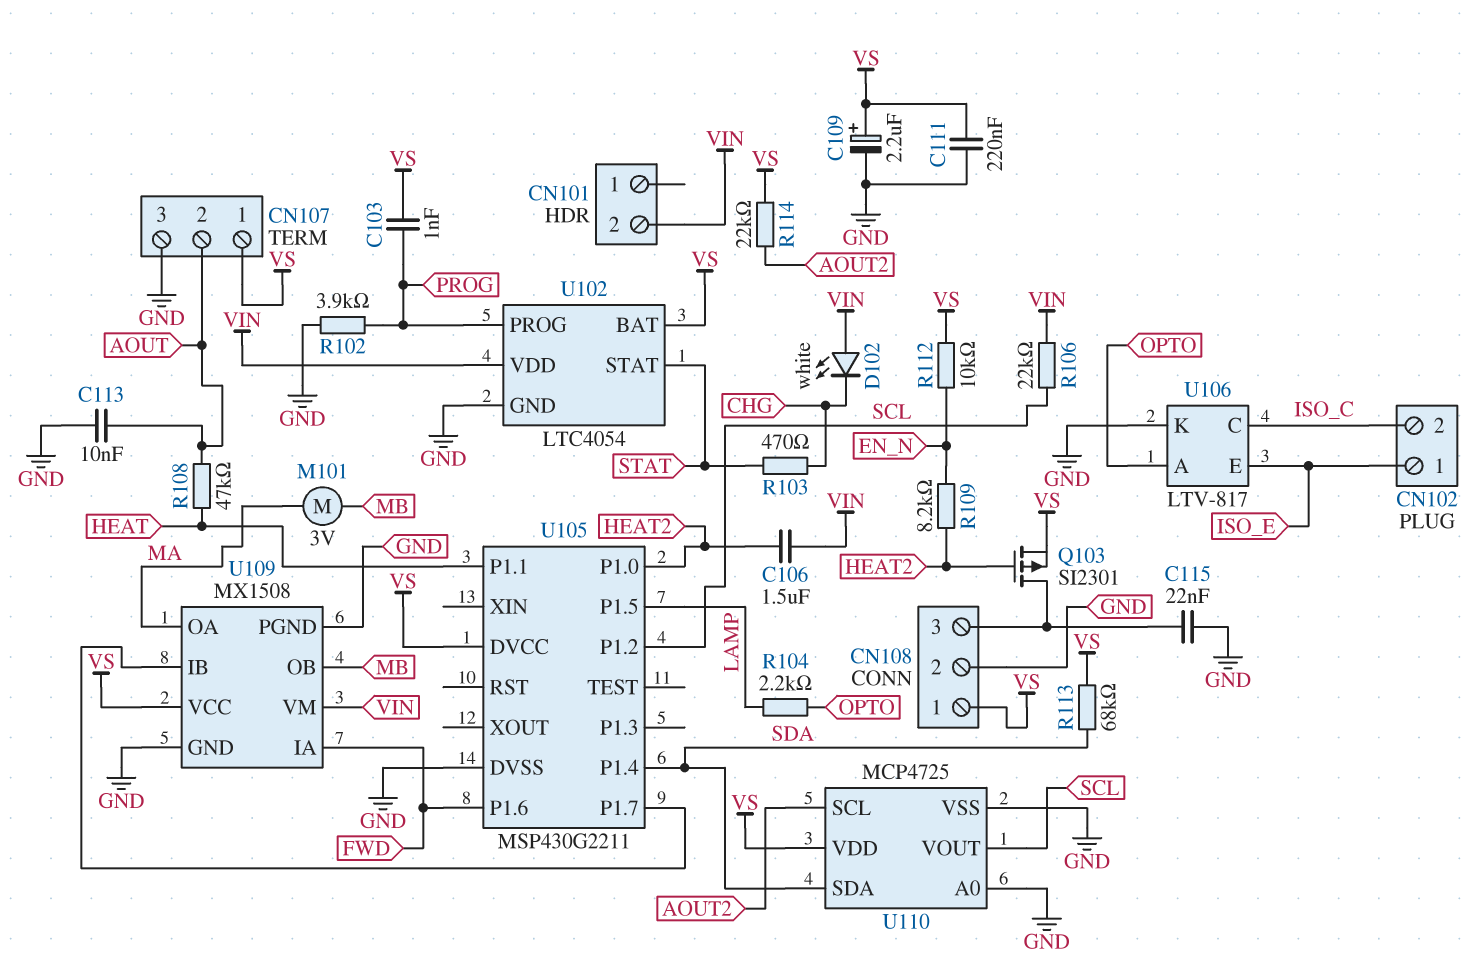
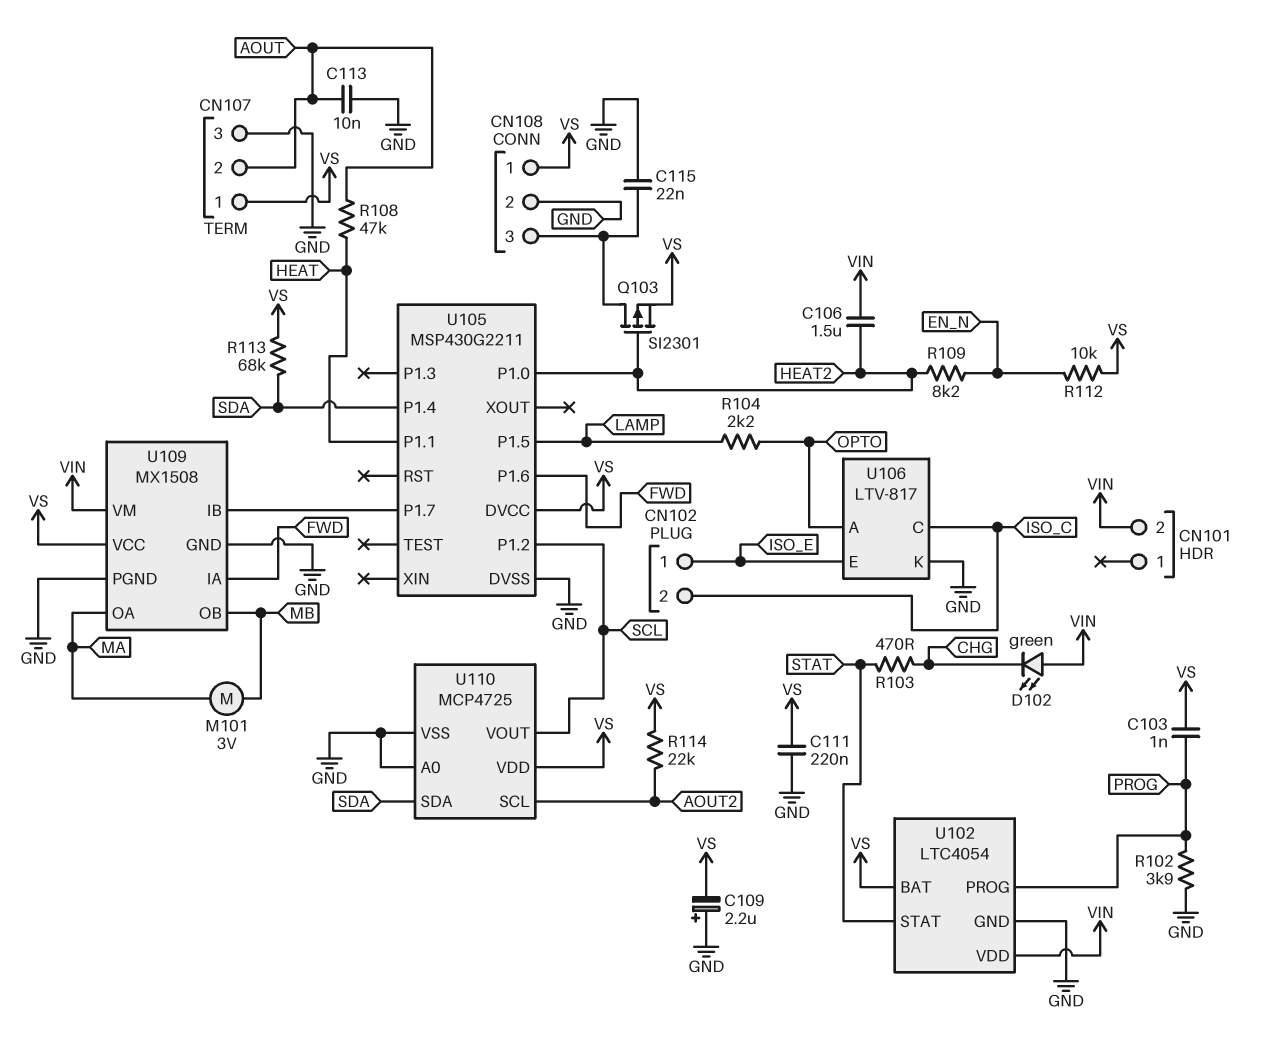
C109: 2.2uF (plus VS, minus GND) -> 2.2uF (plus GND, minus VS)
D102: LED white (A VIN, K CHG) -> LED green (A VIN, K CHG)
R106: 22k (SCL, VIN) -> none

